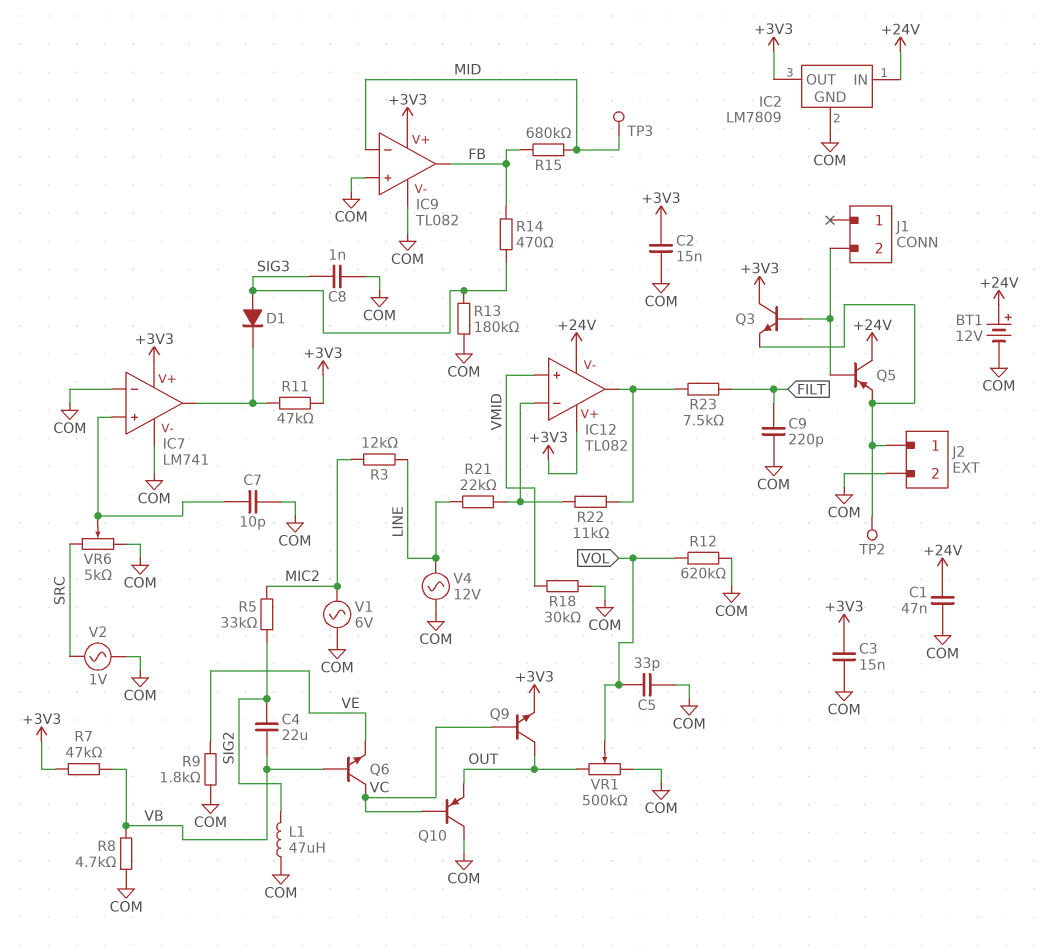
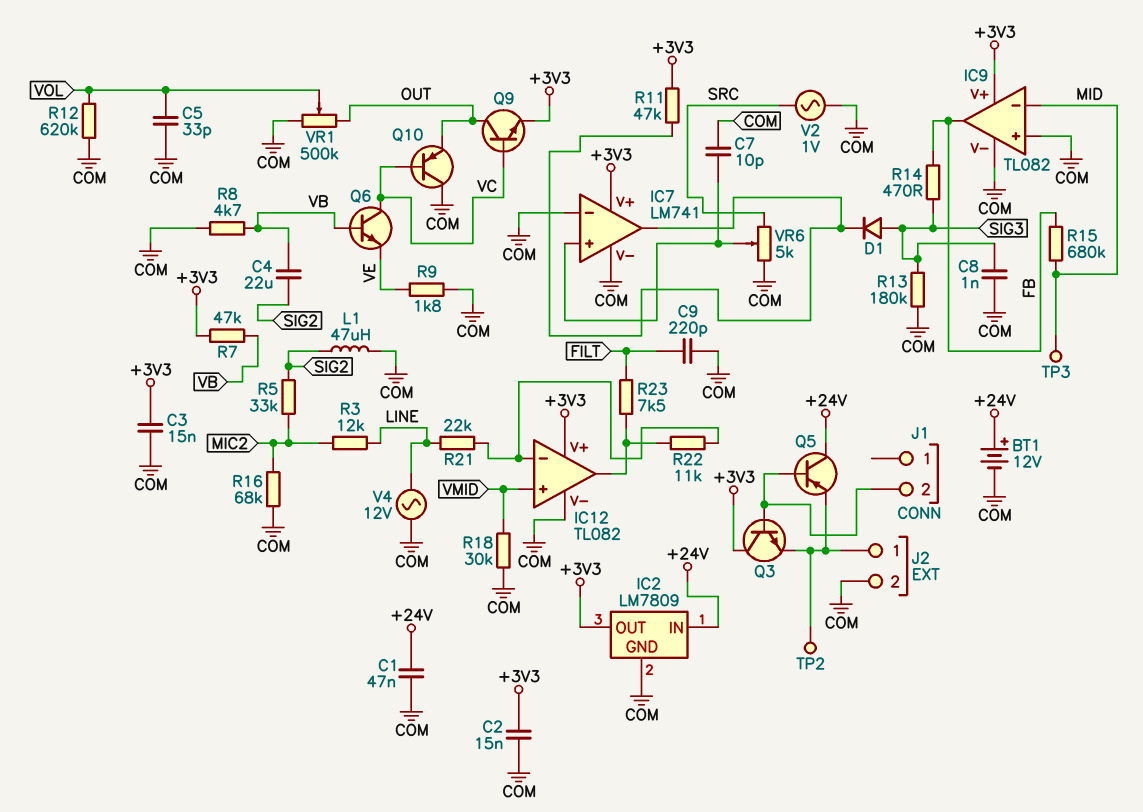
IC12 pin V-: +24V -> COM
R16: none -> 68k (COM, MIC2)
V1: AC 6V (COM, MIC2) -> none

